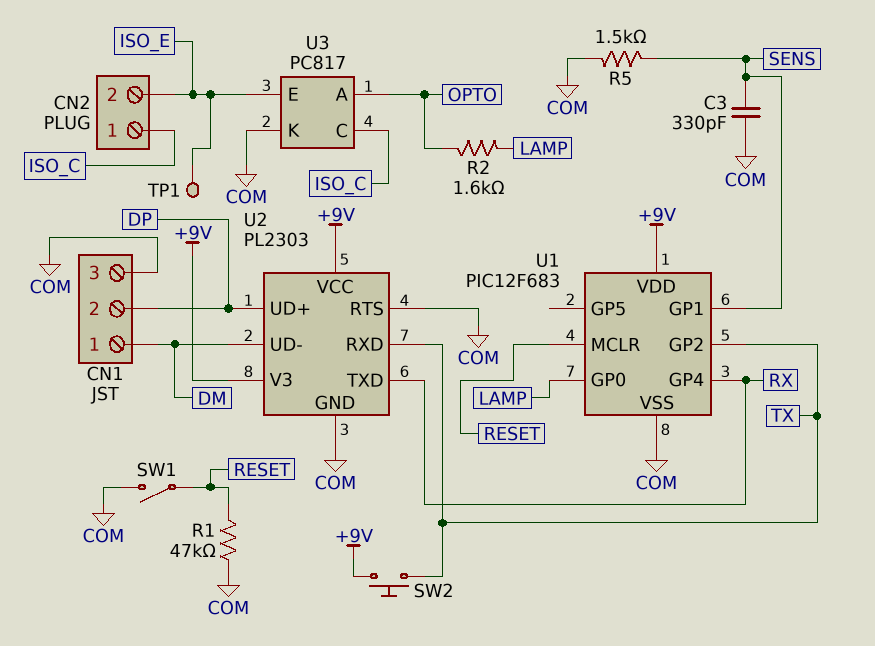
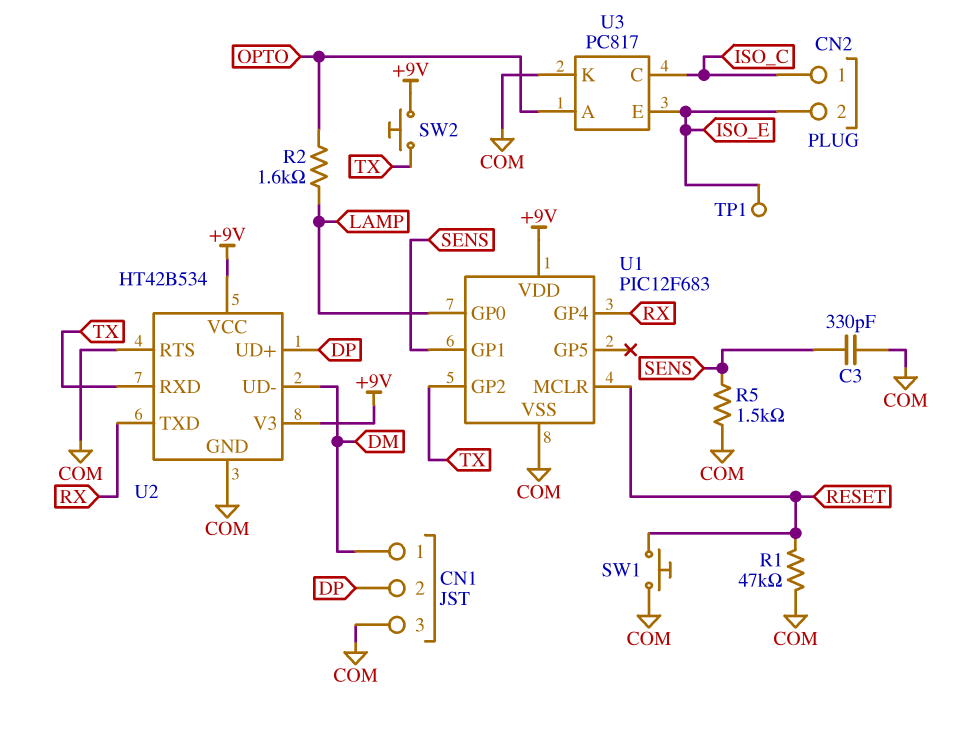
SW1: switch (COM, RESET) -> button (COM, RESET)
U2: PL2303 -> HT42B534

